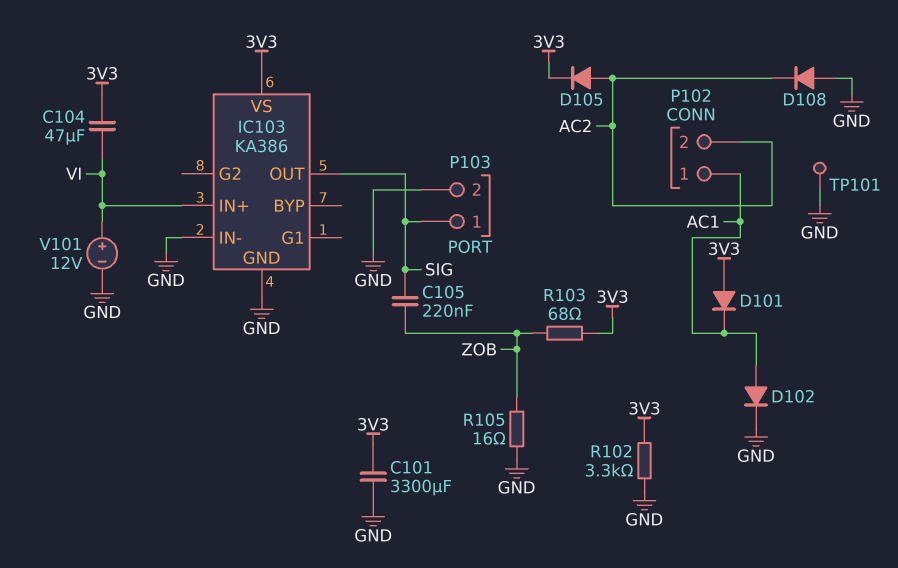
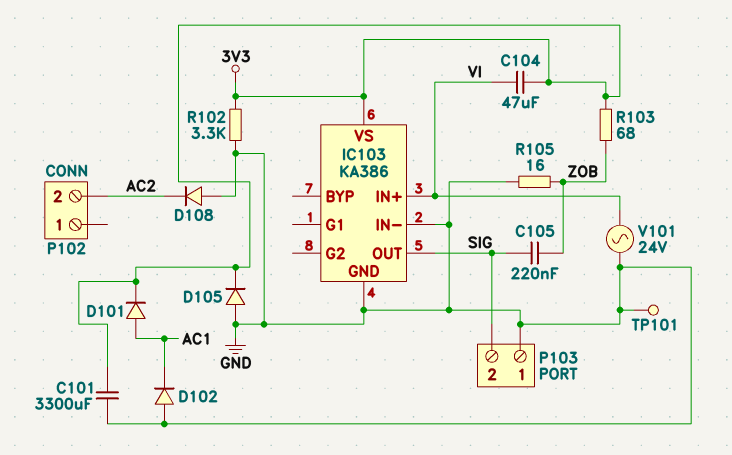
D101: diode (A 3V3, K AC1) -> diode (A AC1, K 3V3)
D102: diode (A AC1, K GND) -> diode (A GND, K AC1)
D105: diode (A AC2, K 3V3) -> diode (A GND, K 3V3)
P102 pin 1: AC1 -> none
P103 pin 1: SIG -> GND
P103 pin 2: GND -> SIG
V101: 12V (plus VI, minus GND) -> AC 24V (GND, VI)

